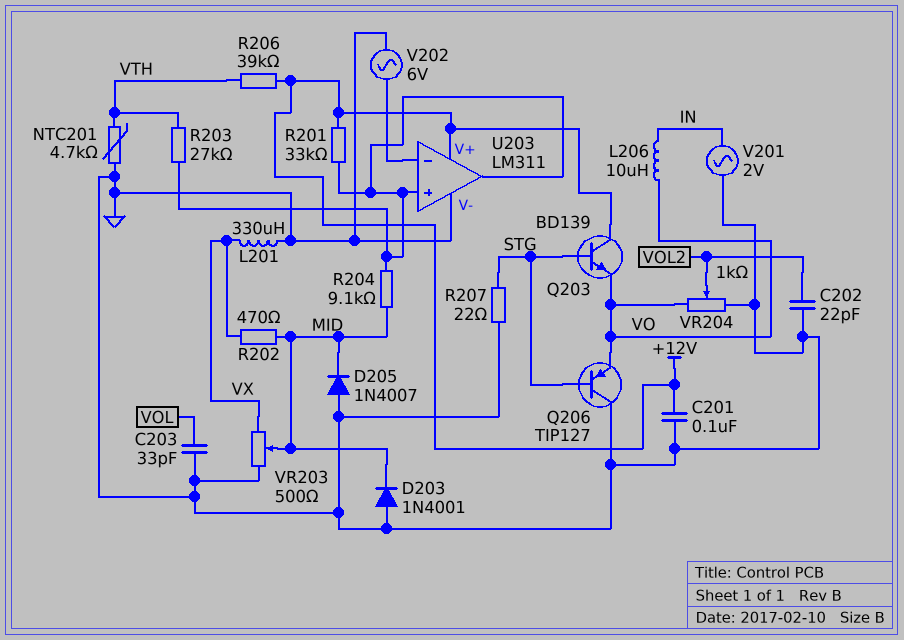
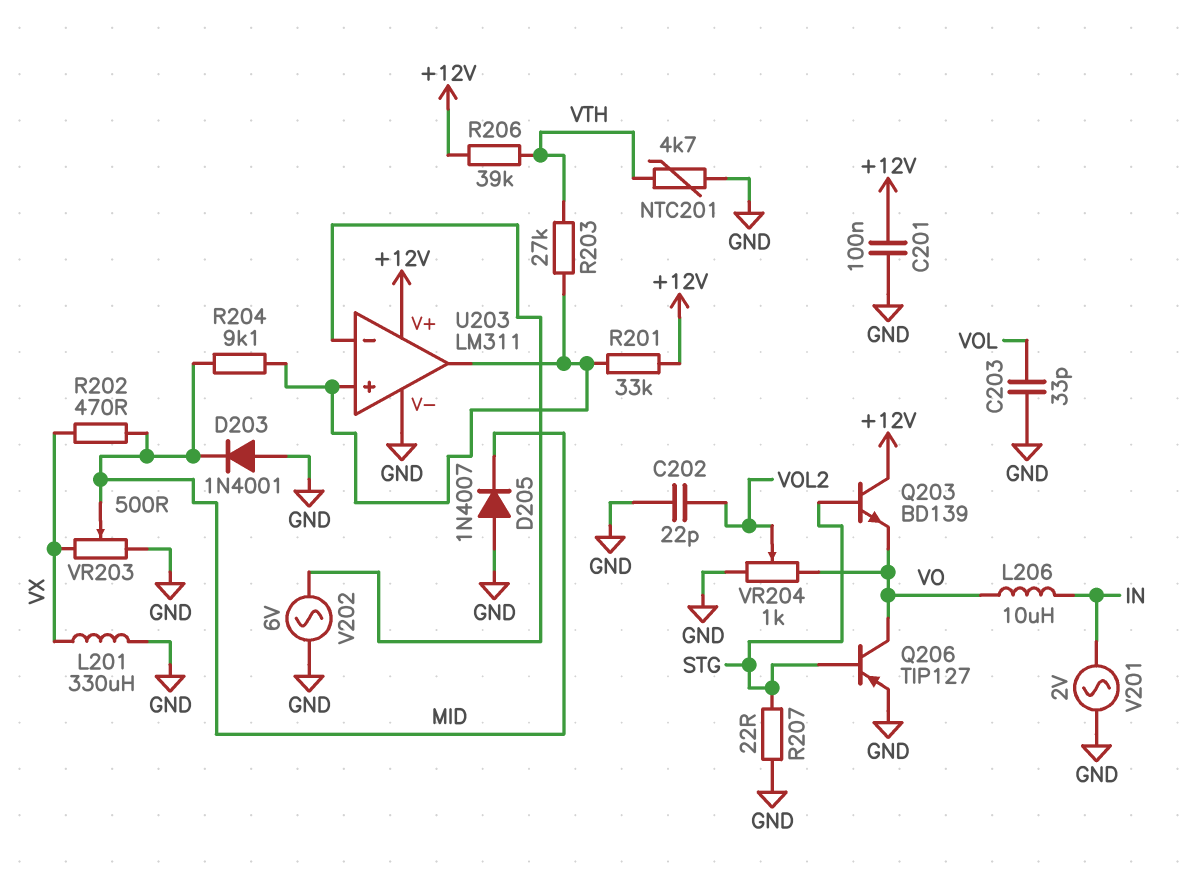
Q206: PNP TIP127 (B STG, C GND, E VO) -> PNP TIP127 (B STG, C VO, E GND)

